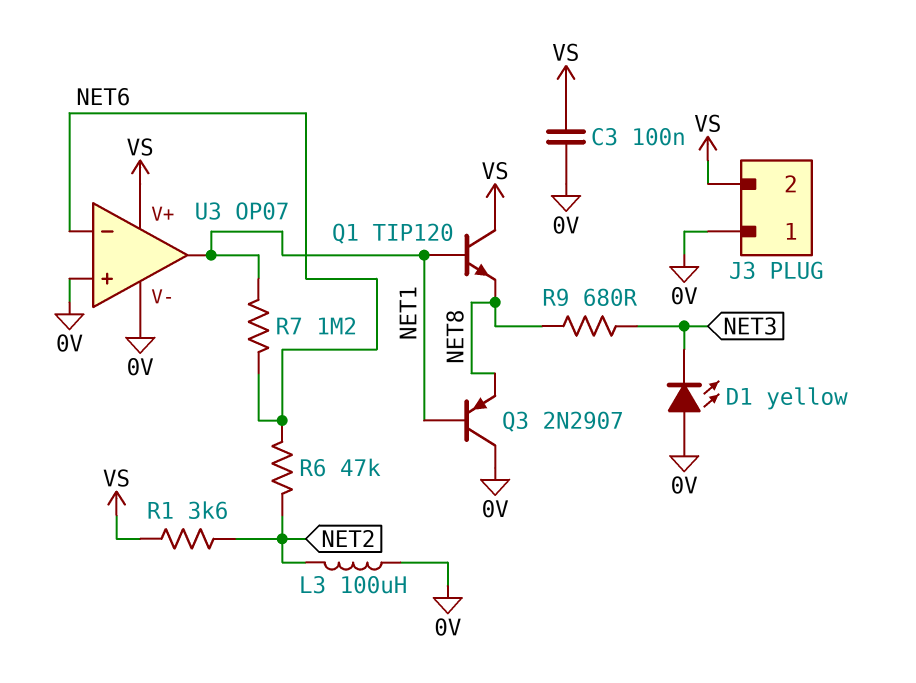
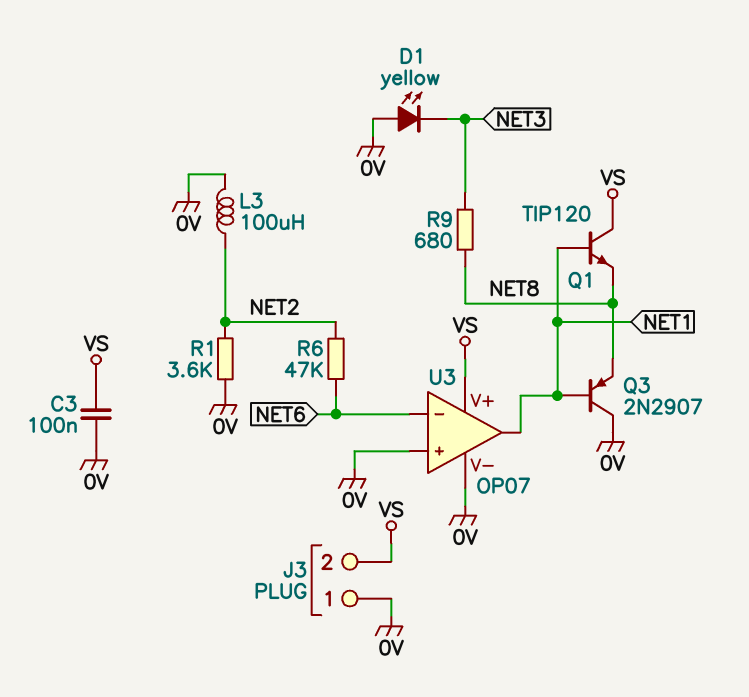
R1: 3.6k (NET2, VS) -> 3.6k (0V, NET2)
R7: 1.2M (NET1, NET6) -> none

